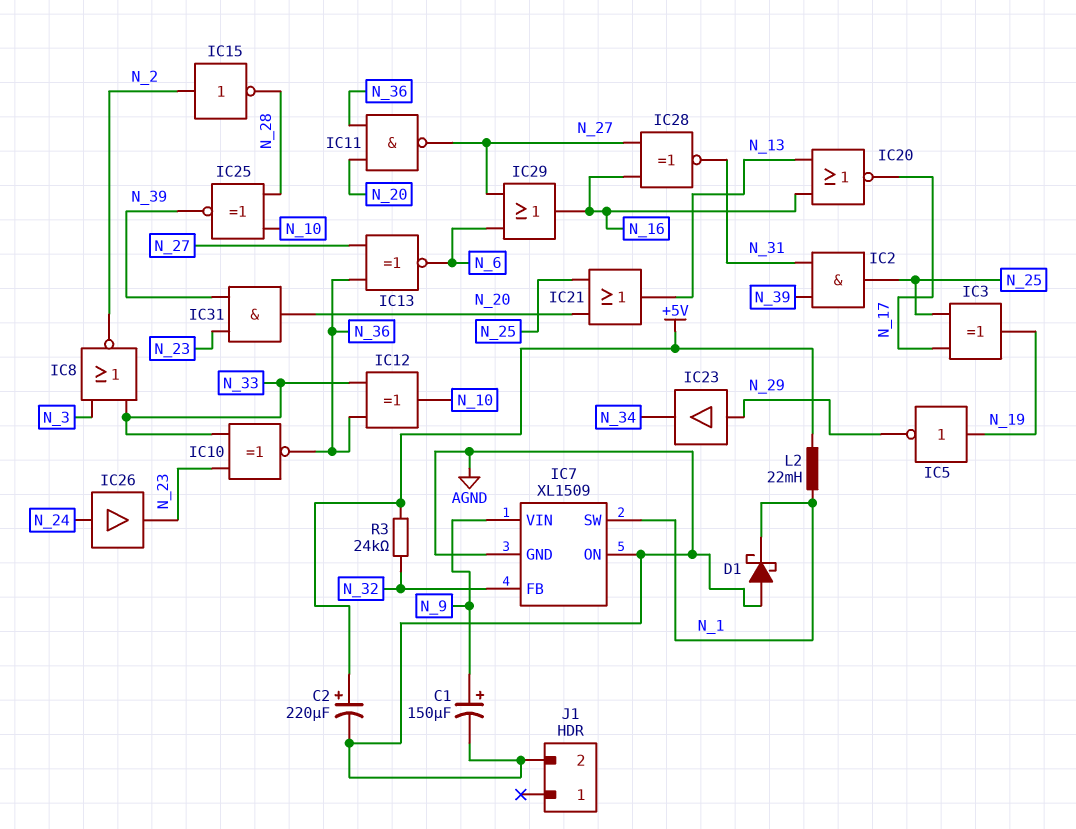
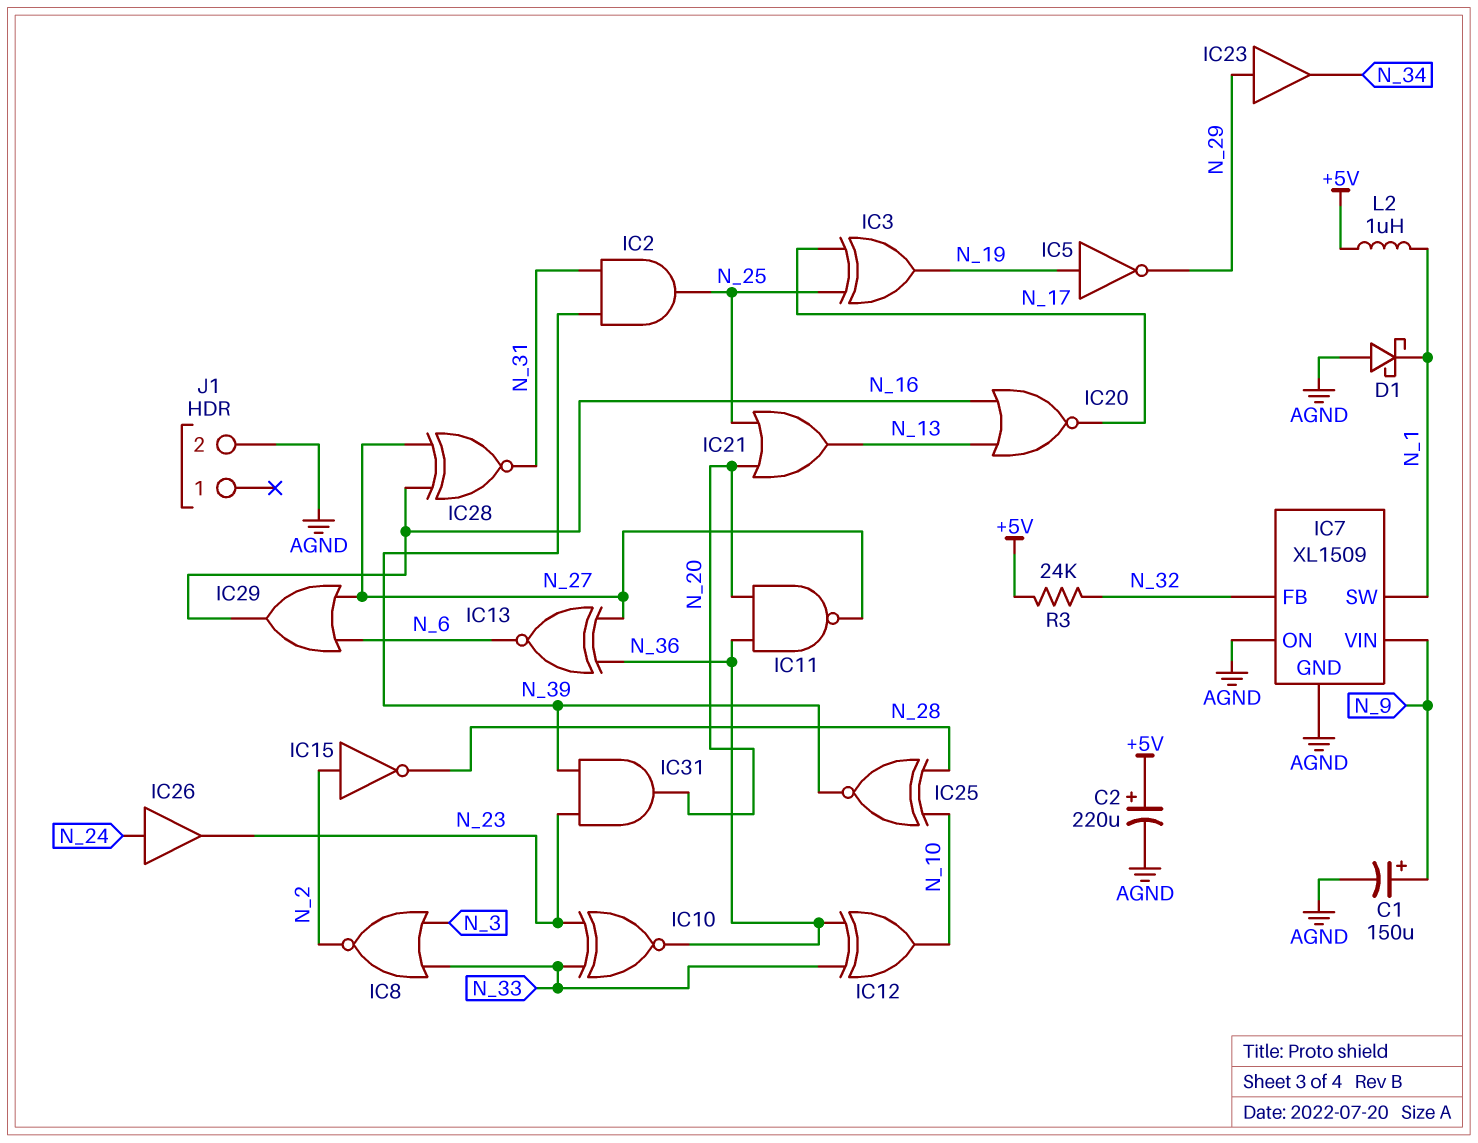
L2: 22mH (+5V, N_1) -> 1uH (+5V, N_1)

